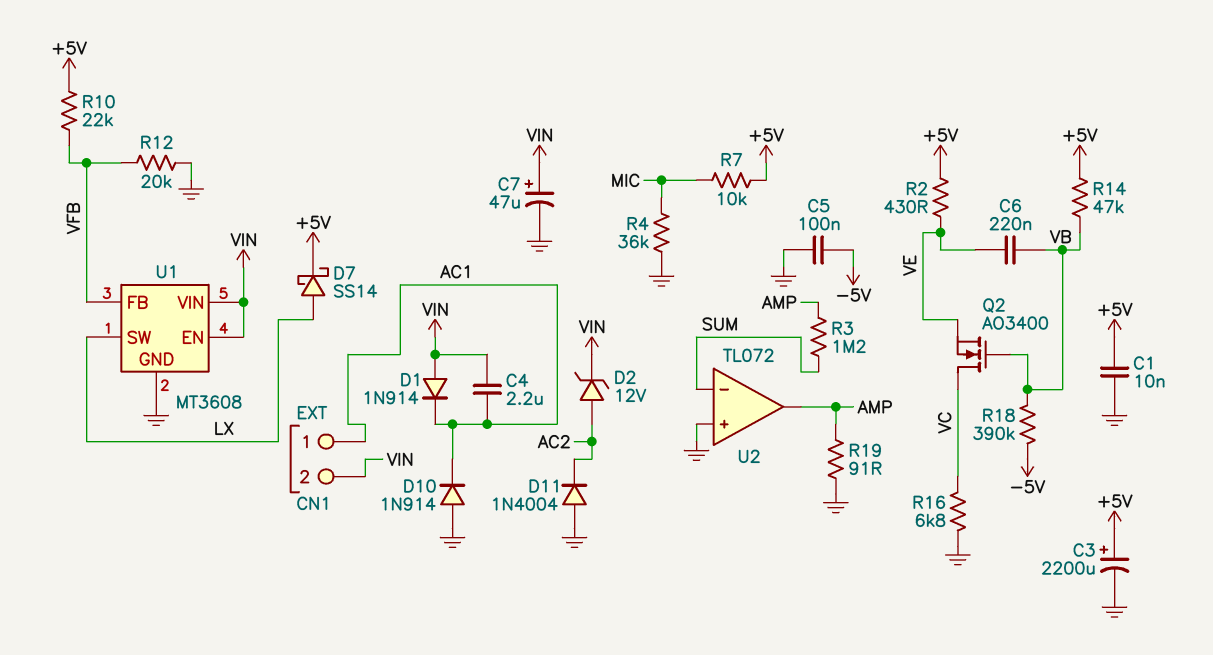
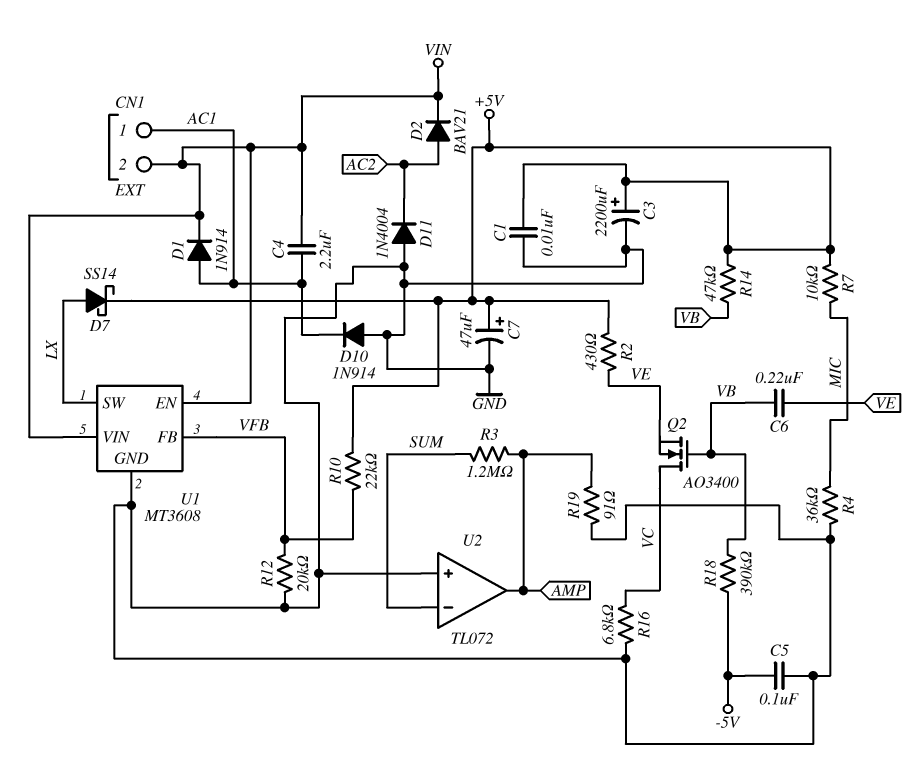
C7: 47uF (plus VIN, minus GND) -> 47uF (plus +5V, minus GND)
D1: diode 1N914 (A VIN, K AC1) -> diode 1N914 (A AC1, K VIN)
D2: zener 12V (A AC2, K VIN) -> diode BAV21 (A AC2, K VIN)

